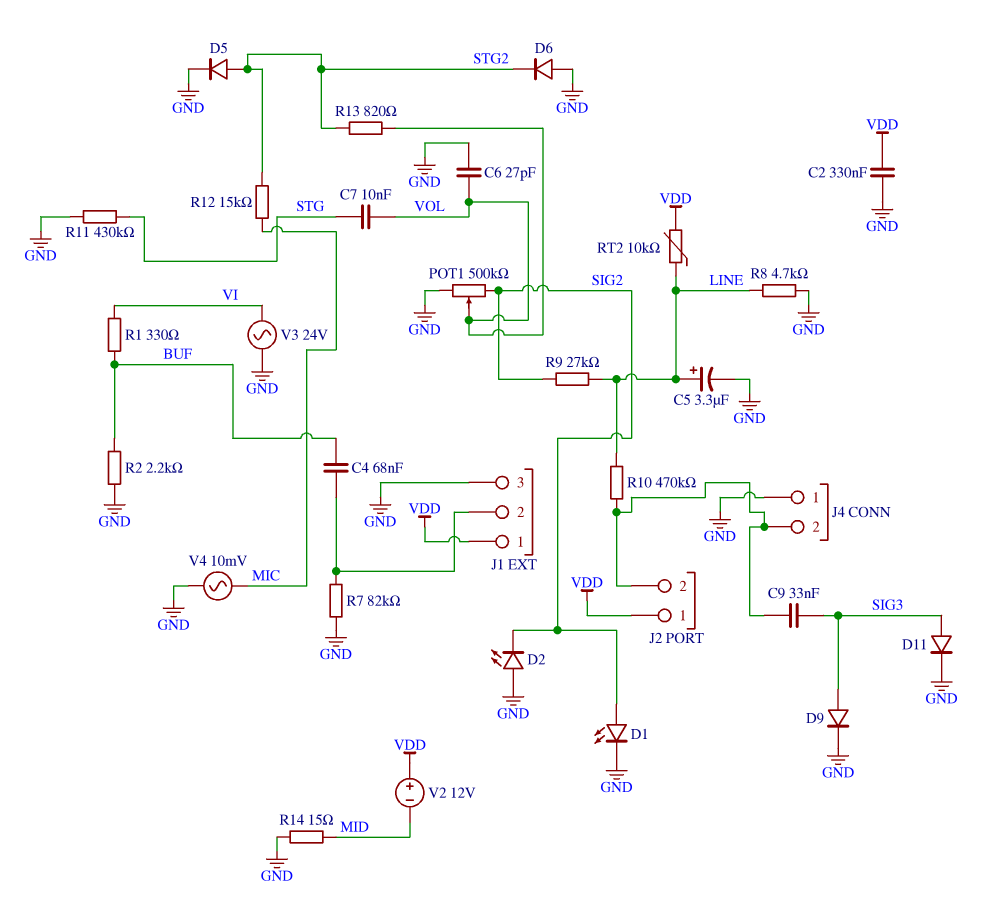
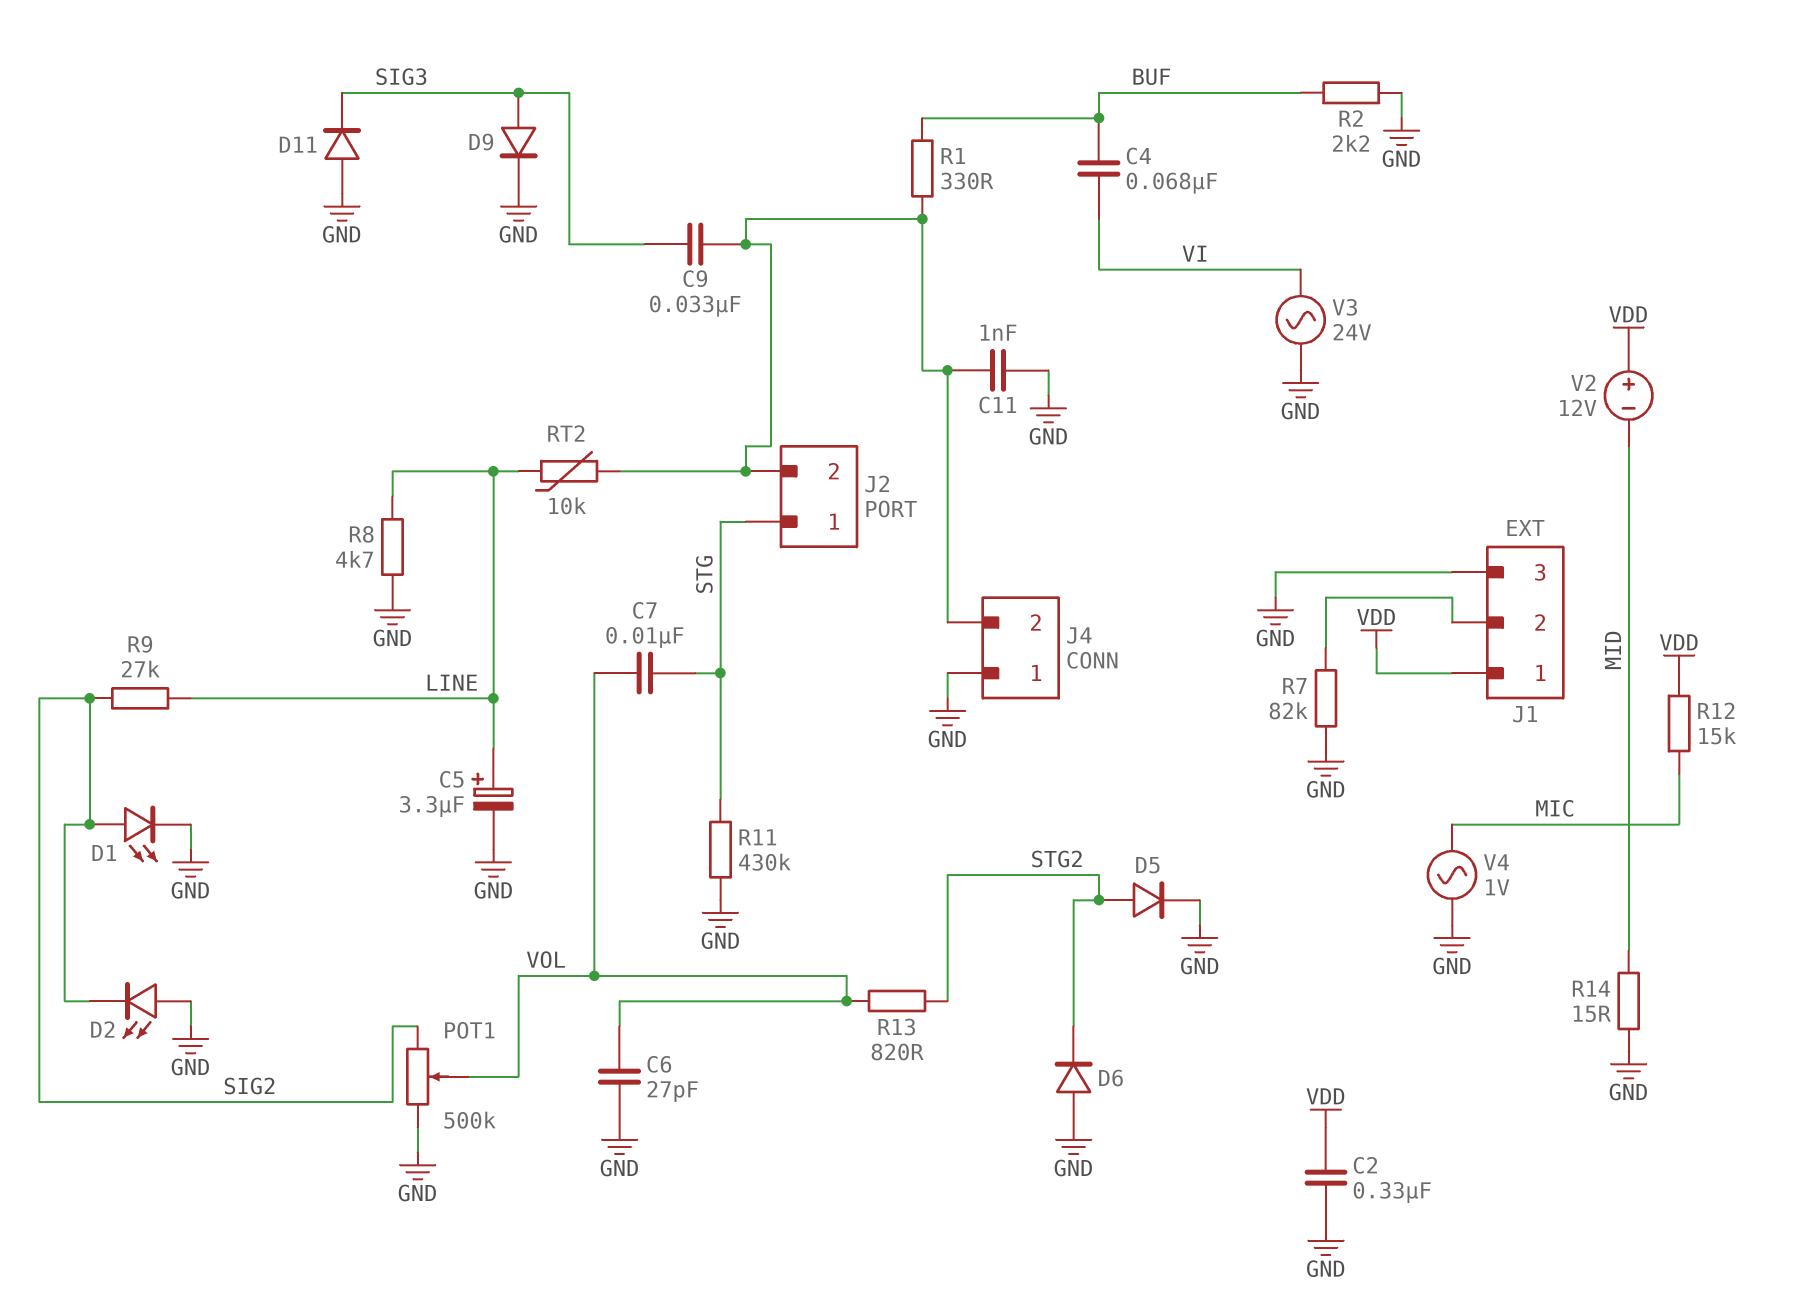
C4: 68nF (BUF, J1/2) -> 68nF (BUF, VI)
C11: none -> 1nF (GND, J2/2)
D11: diode (A SIG3, K GND) -> diode (A GND, K SIG3)
J2 pin 1: VDD -> STG
R1: 330 (BUF, VI) -> 330 (BUF, J2/2)
R10: 470k (J2/2, LINE) -> none
R12: 15k (MIC, STG2) -> 15k (MIC, VDD)
RT2: 10k (LINE, VDD) -> 10k (J2/2, LINE)
V4: AC 10mV (GND, MIC) -> AC 1V (GND, MIC)

